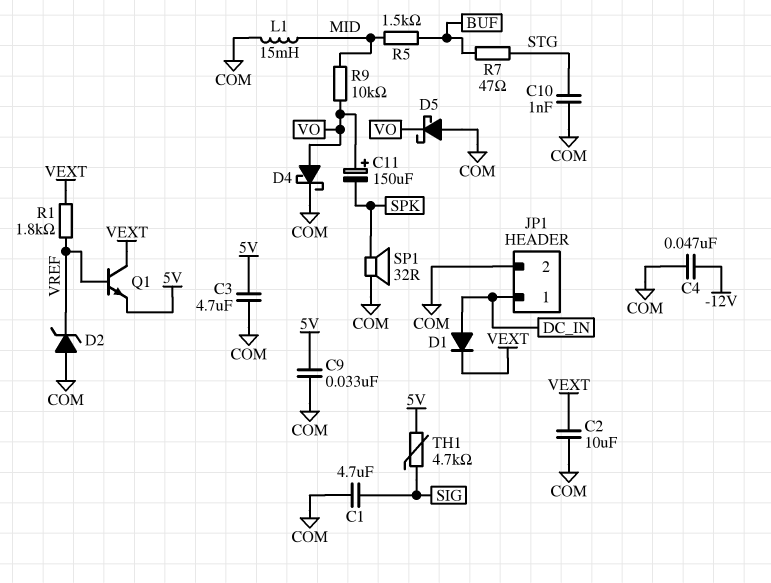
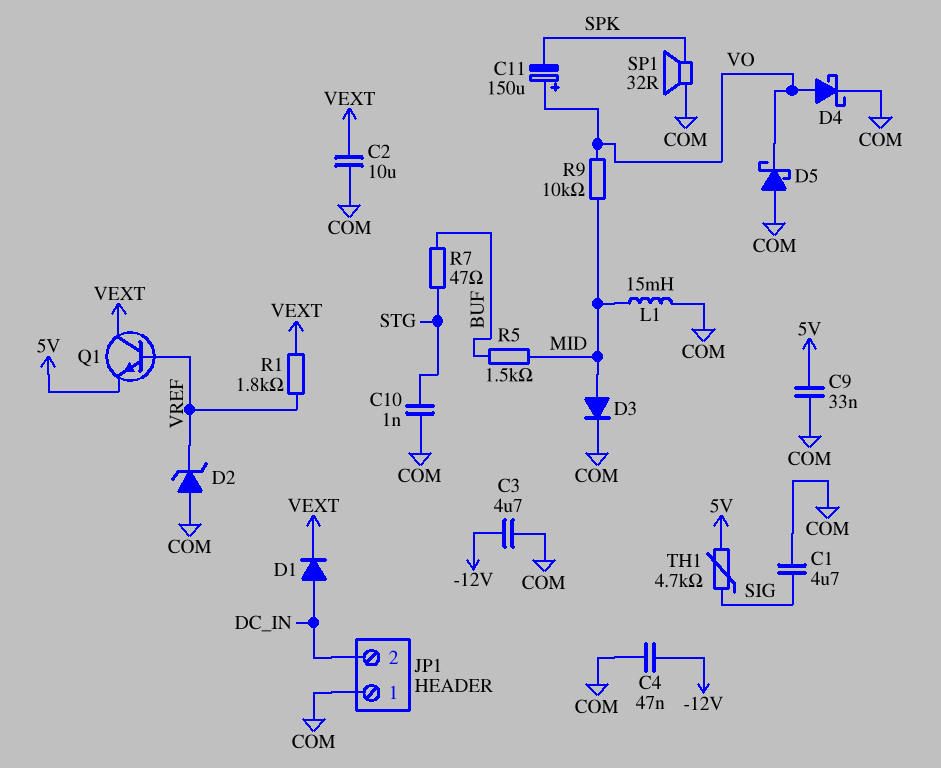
C3: 4.7uF (5V, COM) -> 4.7uF (-12V, COM)
D3: none -> diode (A MID, K COM)
JP1 pin 1: DC_IN -> COM
JP1 pin 2: COM -> DC_IN

